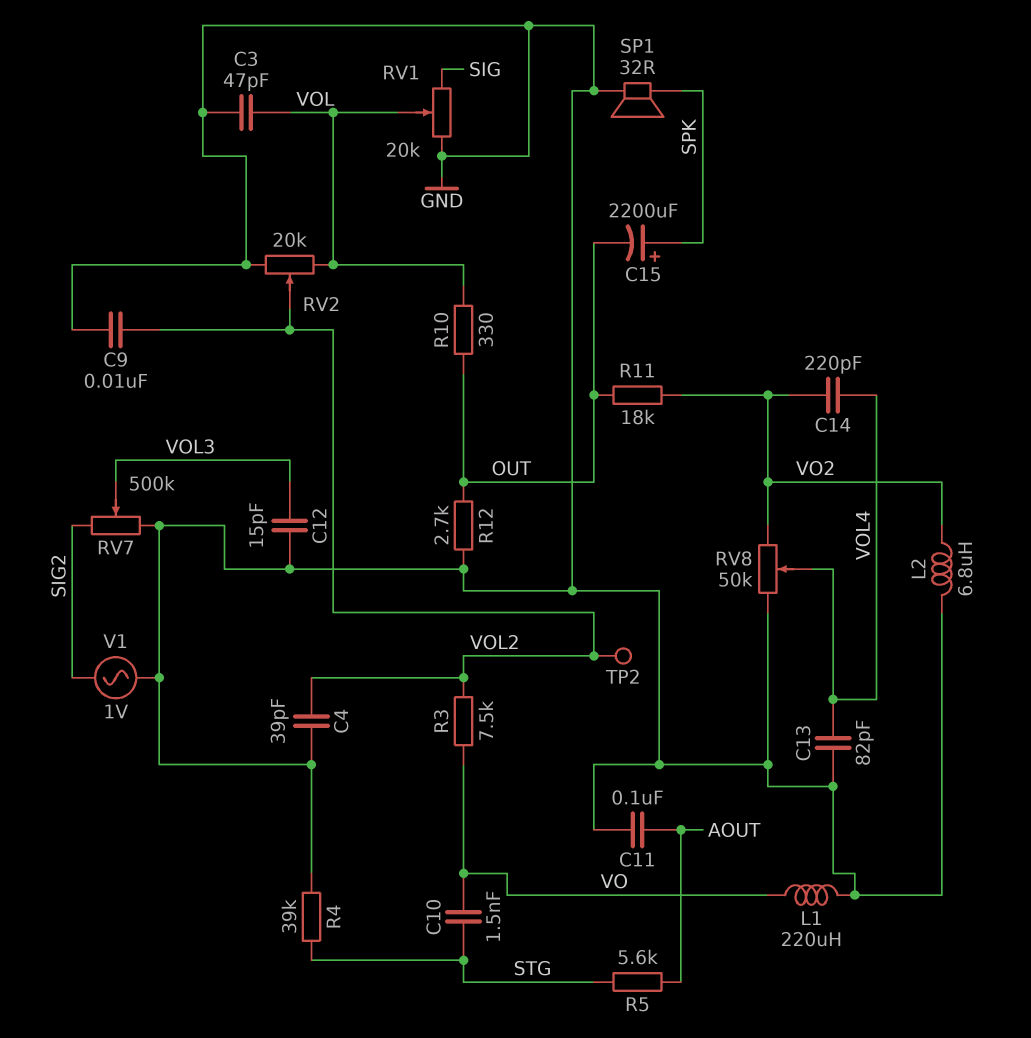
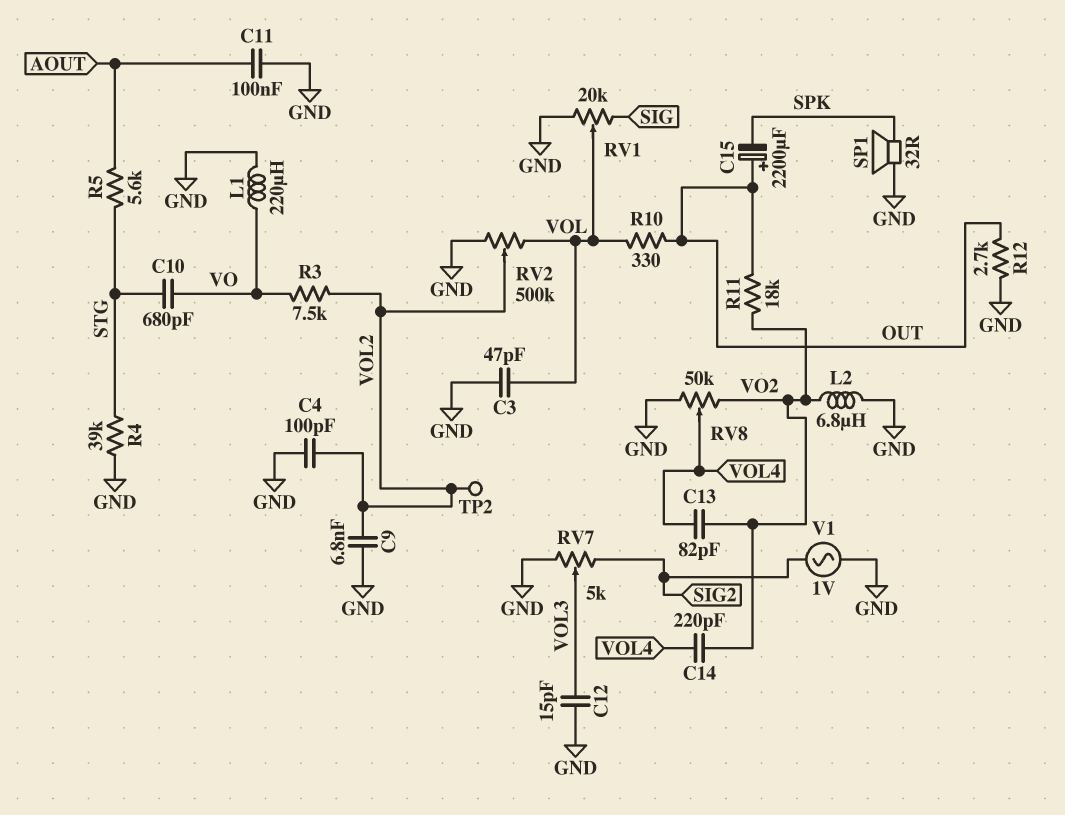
C4: 39pF (GND, VOL2) -> 100pF (GND, VOL2)
C9: 10nF (GND, VOL2) -> 6.8nF (GND, VOL2)
C10: 1.5nF (STG, VO) -> 680pF (STG, VO)
C13: 82pF (GND, VOL4) -> 82pF (VO2, VOL4)
C15: 2200uF (plus SPK, minus OUT) -> 2200uF (plus OUT, minus SPK)
RV2: 20k (GND, VOL, wiper VOL2) -> 500k (GND, VOL, wiper VOL2)
RV7: 500k (GND, SIG2, wiper VOL3) -> 5k (GND, SIG2, wiper VOL3)

